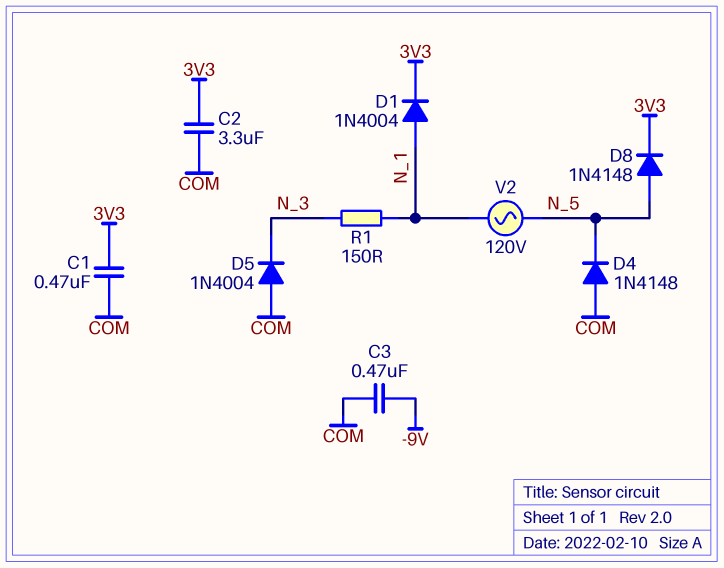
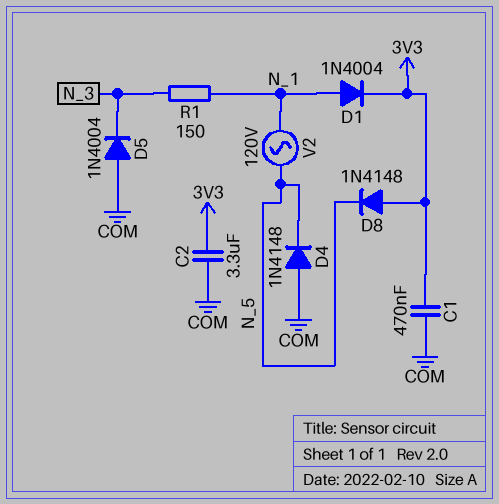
C3: 470nF (-9V, COM) -> none
D8: diode 1N4148 (A N_5, K 3V3) -> diode 1N4148 (A 3V3, K N_5)

